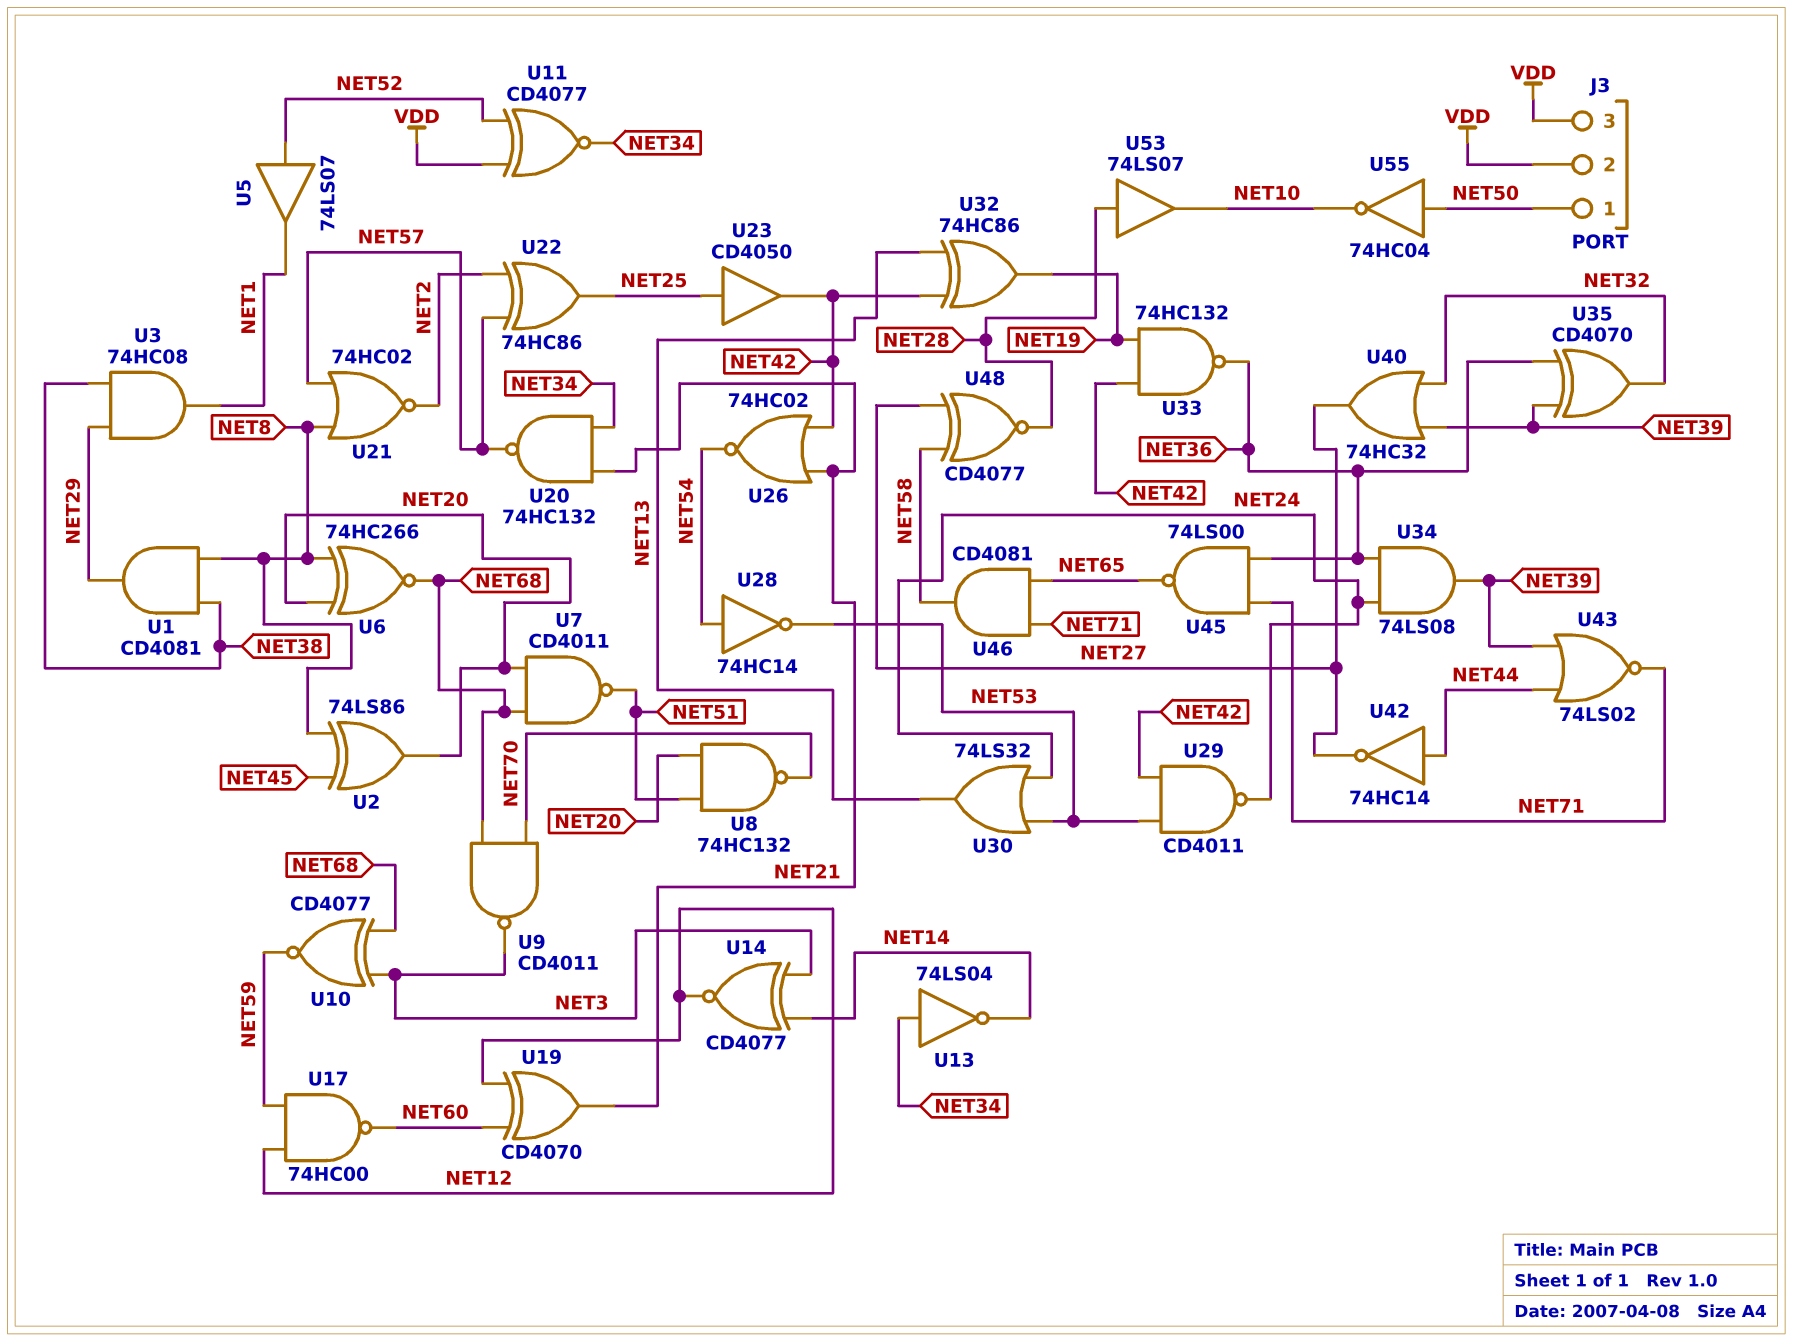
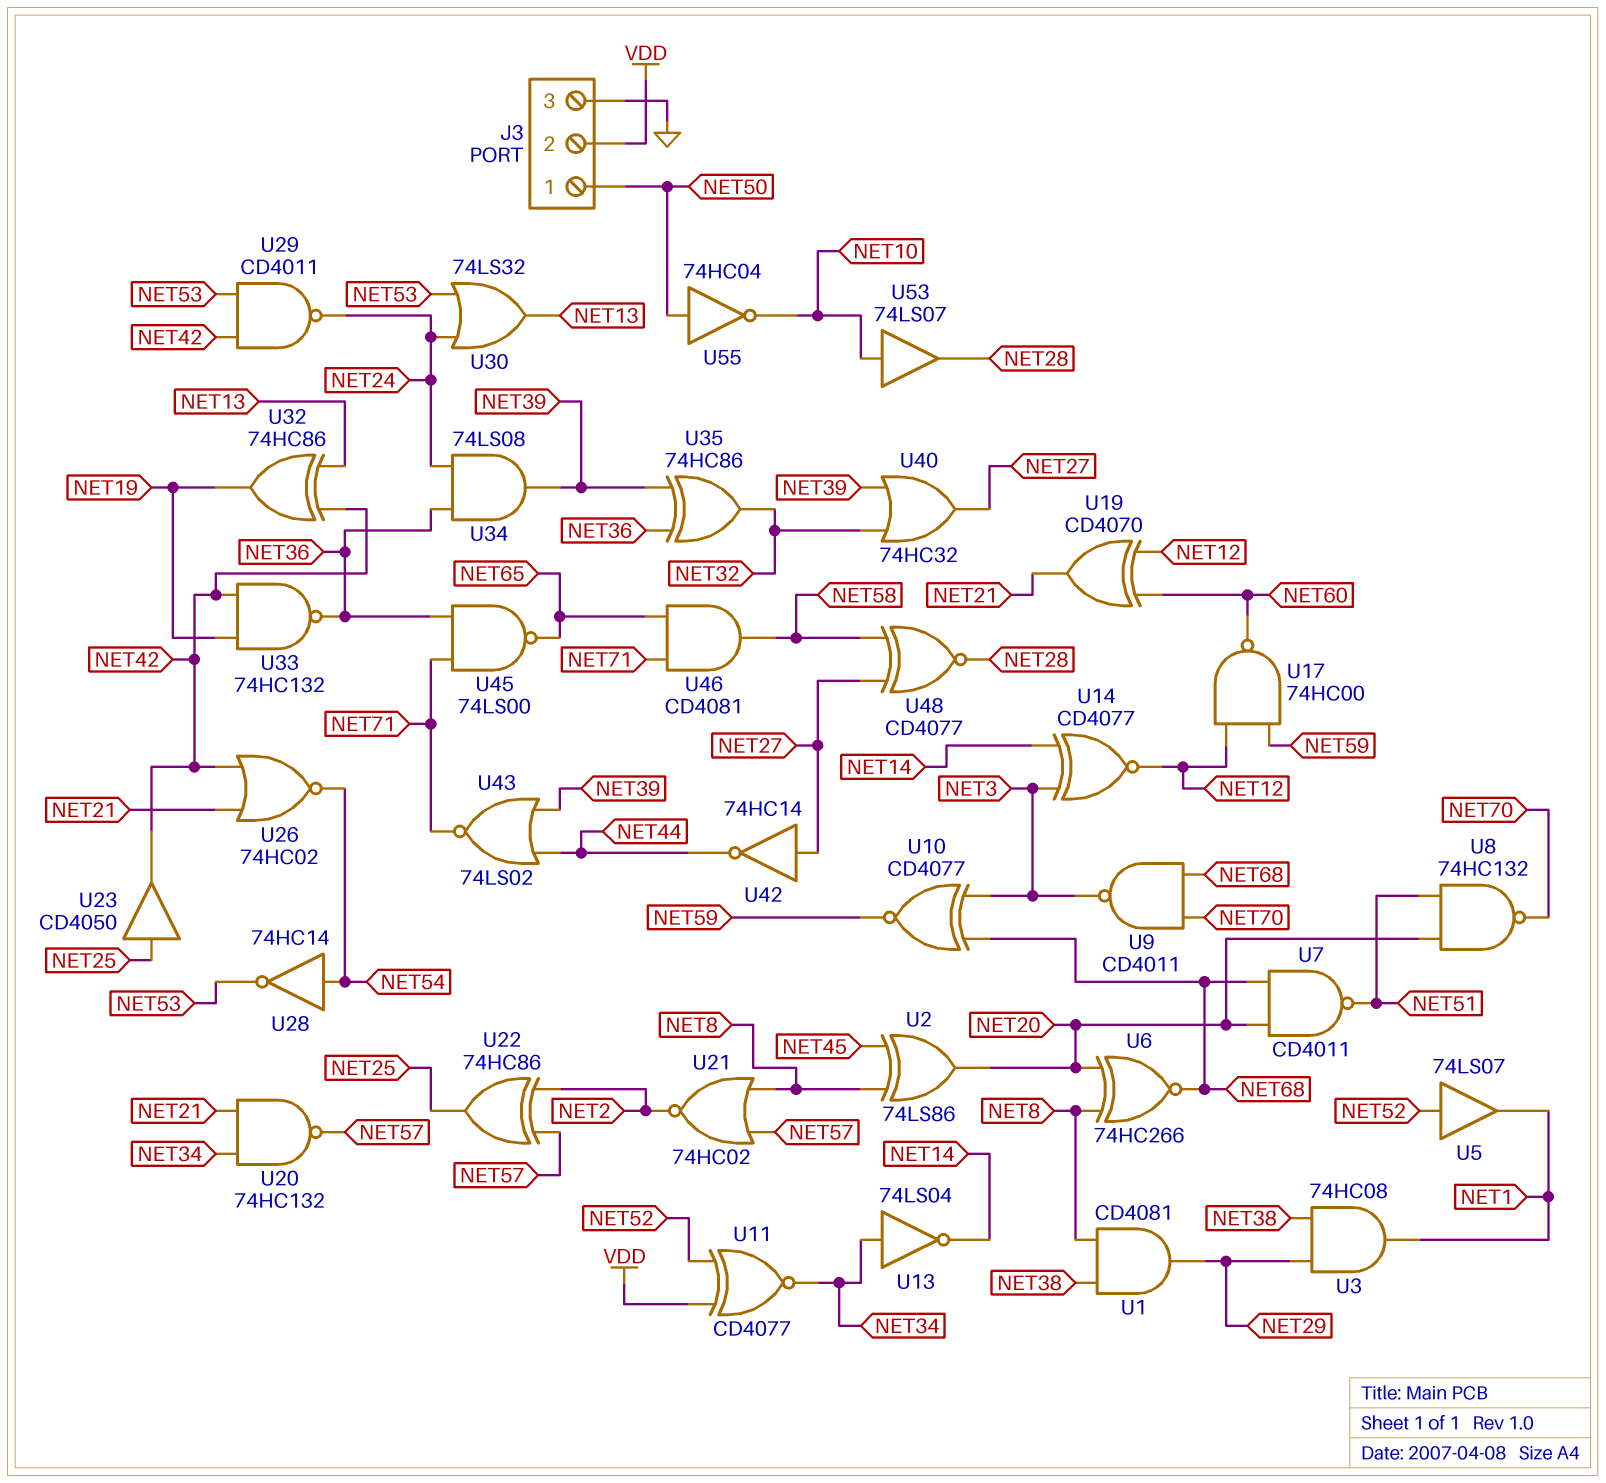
J3 pin 3: VDD -> GND
U35: XOR CD4070 (in NET36, in NET39, out NET32) -> XOR 74HC86 (in NET36, in NET39, out NET32)
U42: NOT 74HC14 (in NET44, out NET27) -> NOT 74HC14 (in NET27, out NET44)
U53: buffer 74LS07 (in NET28, out NET10) -> buffer 74LS07 (in NET10, out NET28)

